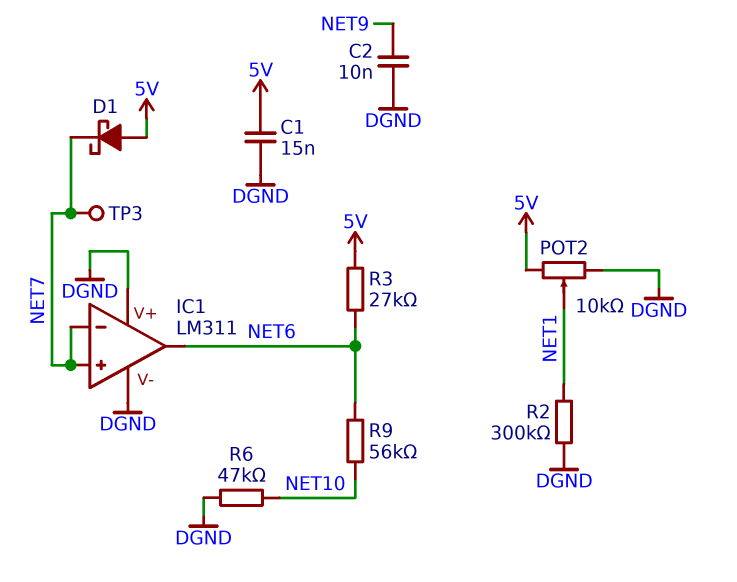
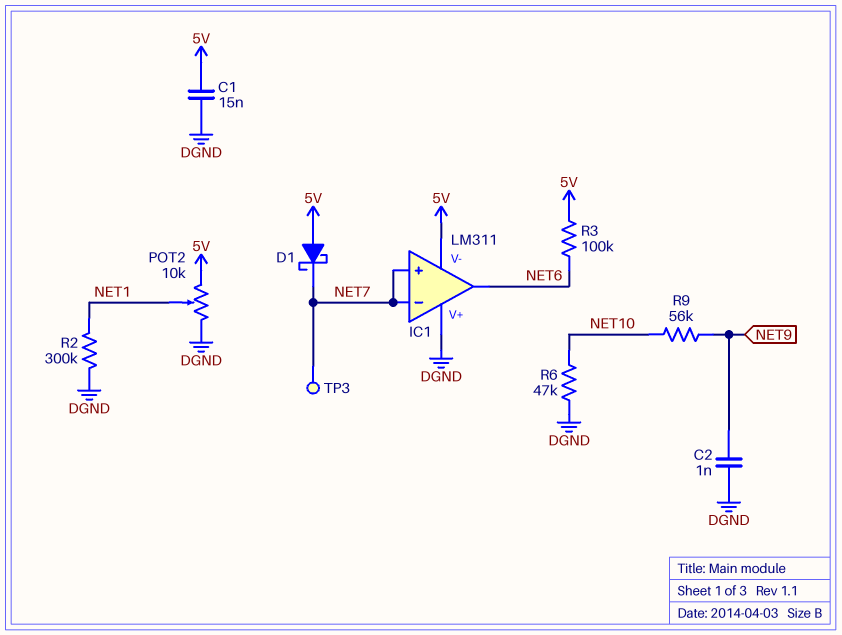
C2: 10nF (DGND, NET9) -> 1nF (DGND, NET9)
IC1 pin V-: DGND -> 5V
R3: 27k (5V, NET6) -> 100k (5V, NET6)
R9: 56k (NET6, NET10) -> 56k (NET9, NET10)

